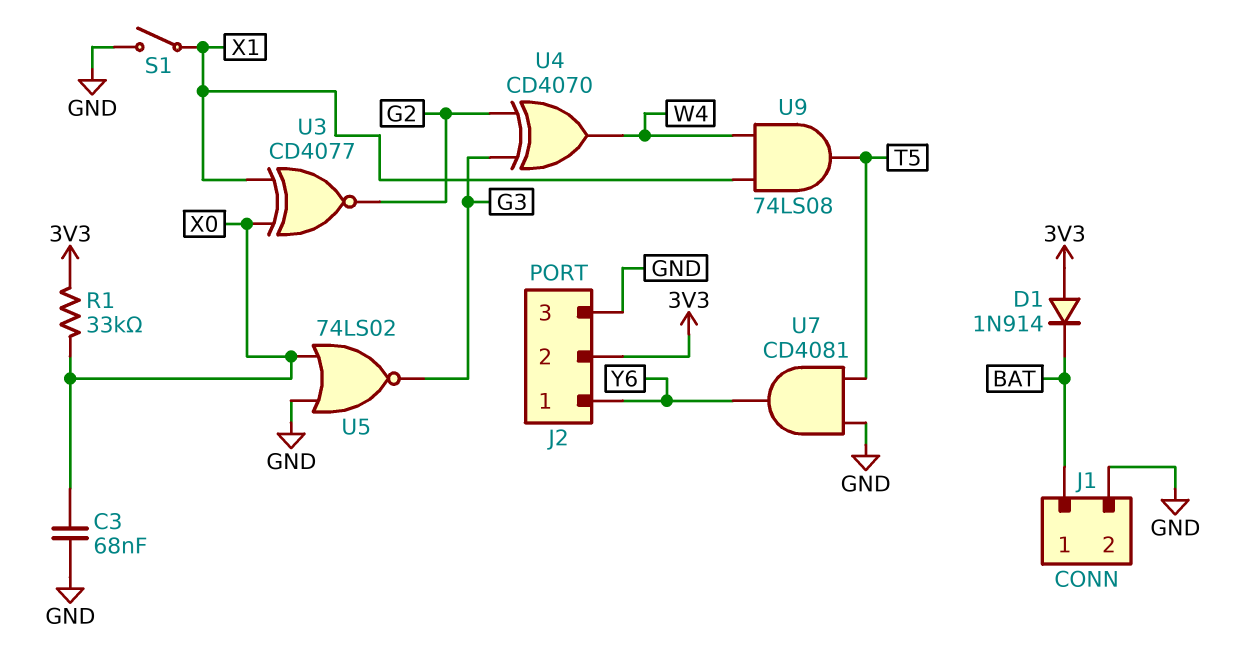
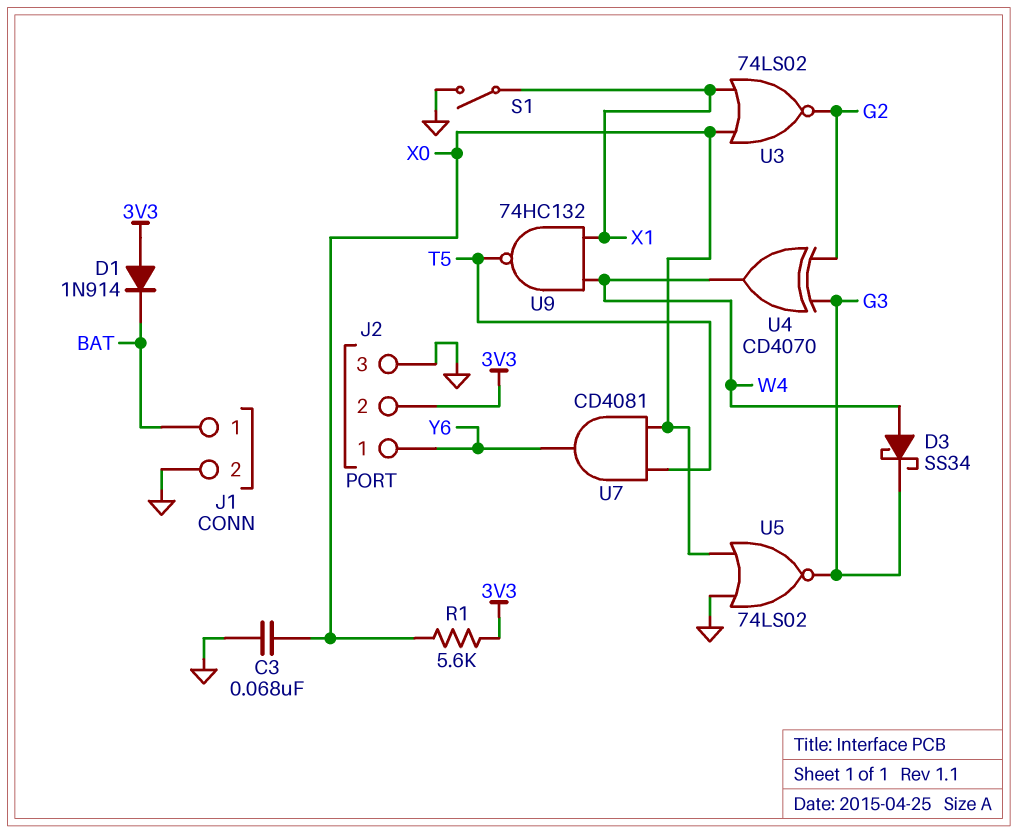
D3: none -> schottky SS34 (A W4, K G3)
R1: 33k (3V3, X0) -> 5.6k (3V3, X0)
U3: XNOR CD4077 (in X0, in X1, out G2) -> NOR 74LS02 (in X0, in X1, out G2)
U7: AND CD4081 (in GND, in T5, out Y6) -> AND CD4081 (in T5, in X0, out Y6)
U9: AND 74LS08 (in W4, in X1, out T5) -> NAND 74HC132 (in W4, in X1, out T5)

